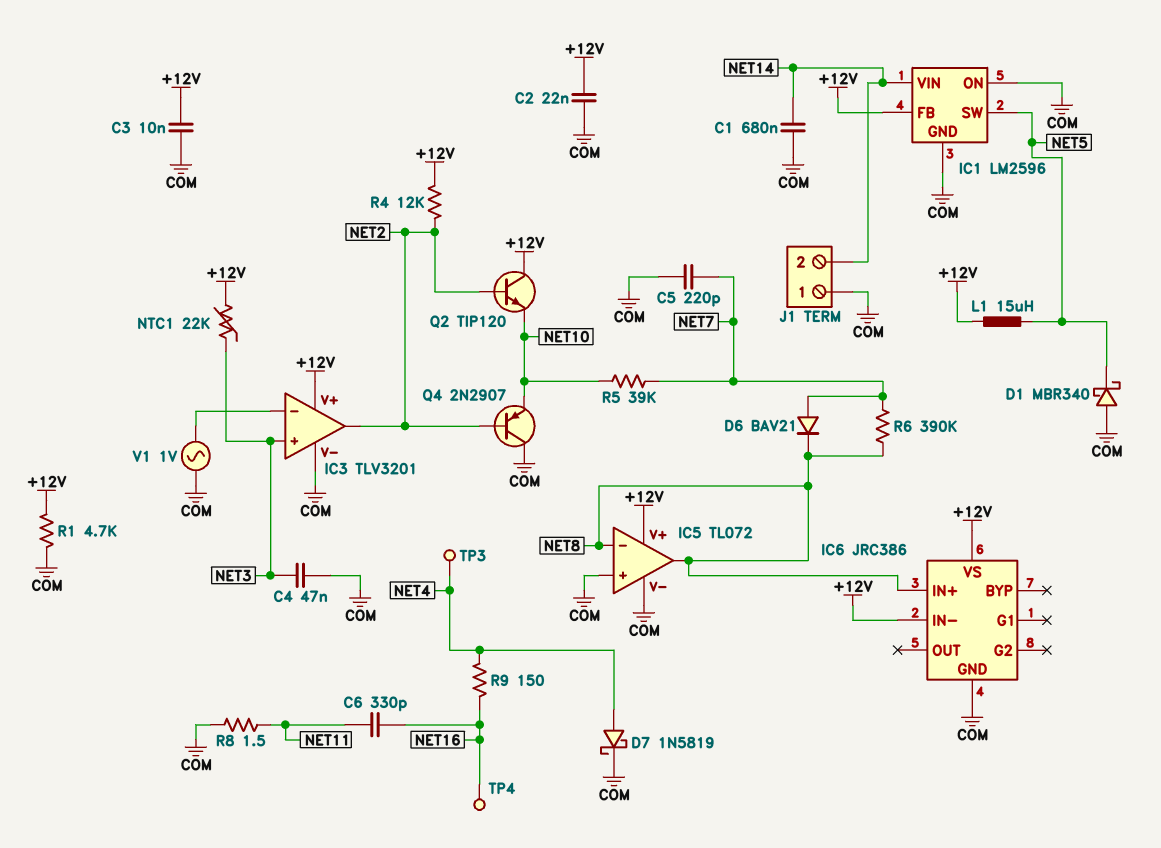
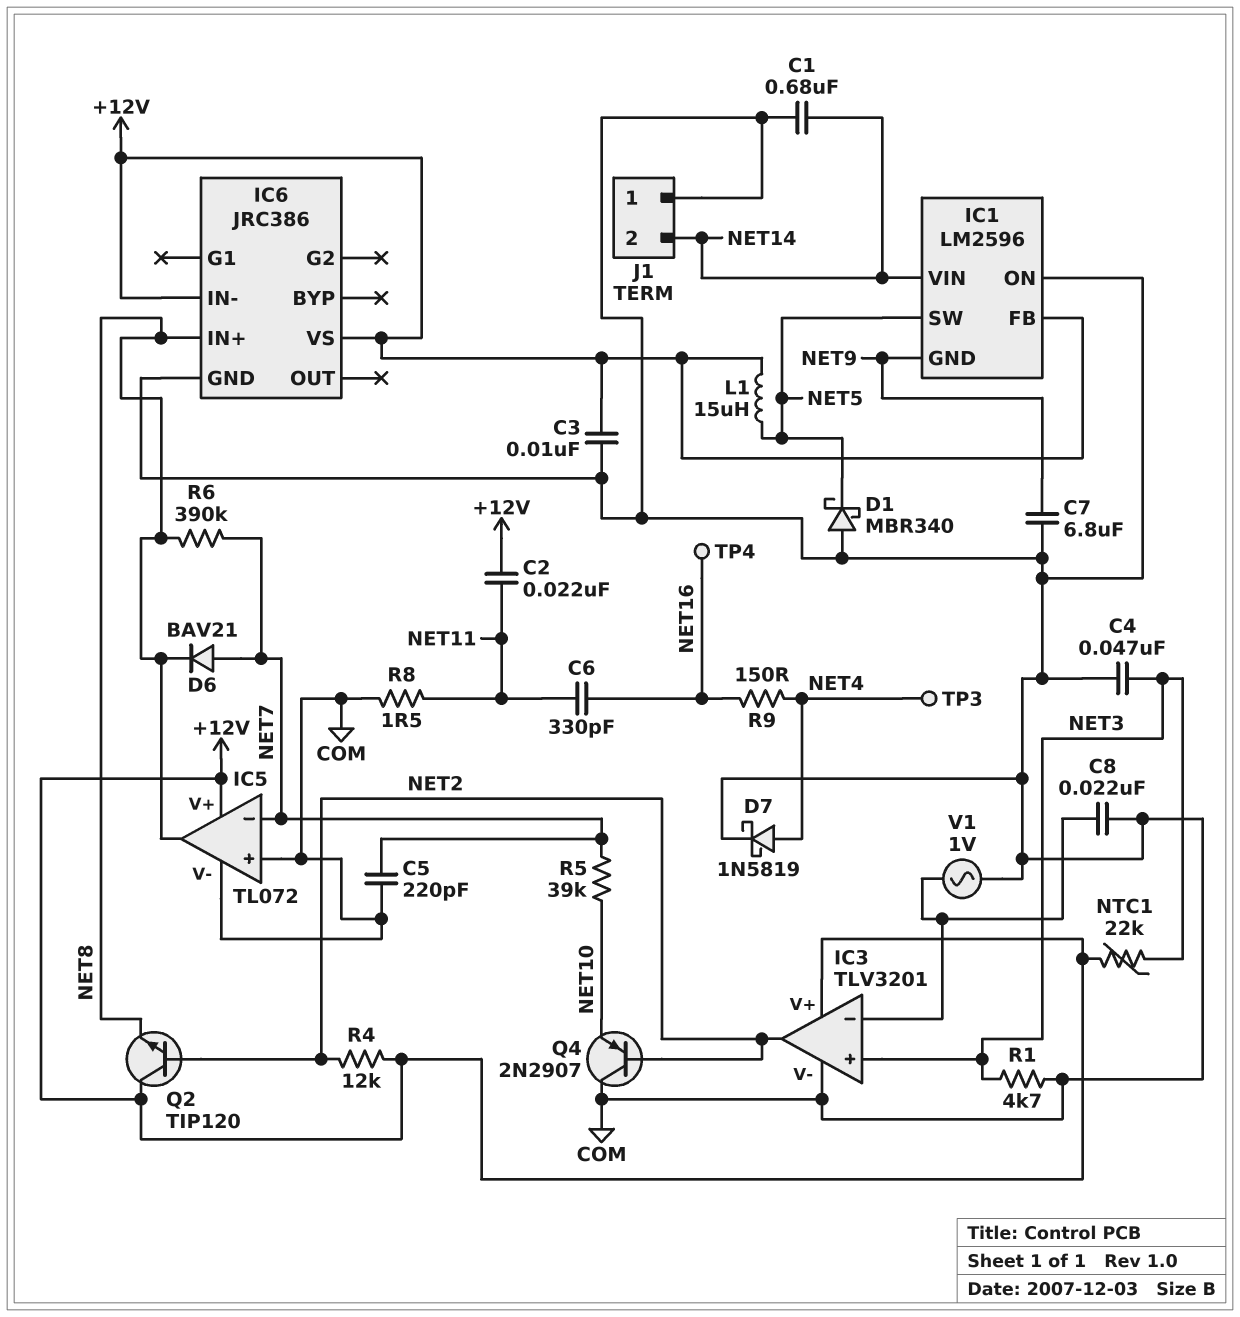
C2: 22nF (+12V, COM) -> 22nF (+12V, NET11)
C7: none -> 6.8uF (COM, NET9)
C8: none -> 22nF (COM, IC3/in-)
IC1 pin GND: COM -> NET9
IC5 pin in-: NET8 -> NET7
Q2: NPN TIP120 (B NET2, C +12V, E NET10) -> NPN TIP120 (B NET2, C +12V, E NET8)
R1: 4.7k (+12V, COM) -> 4.7k (COM, NET3)

